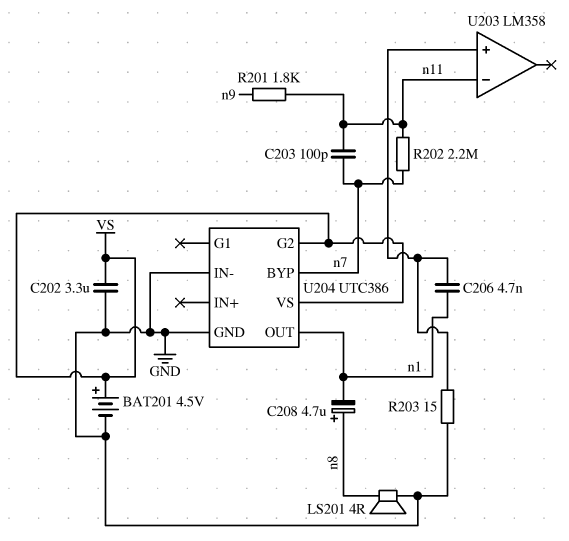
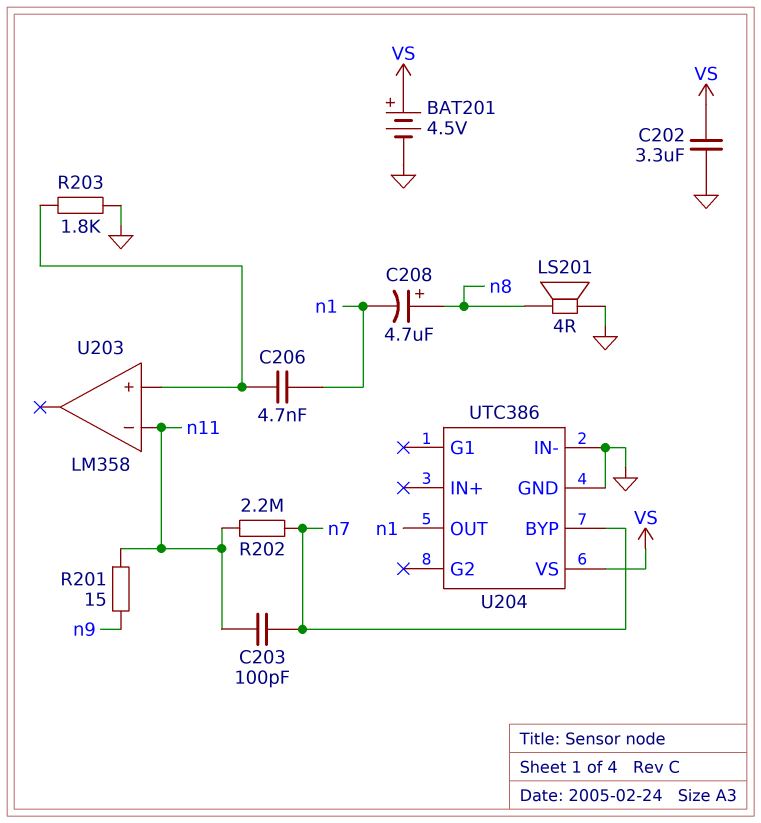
R201: 1.8k (n9, n11) -> 15 (n9, n11)
R203: 15 (GND, U203/in+) -> 1.8k (GND, U203/in+)
U204 pin G2: VS -> none

